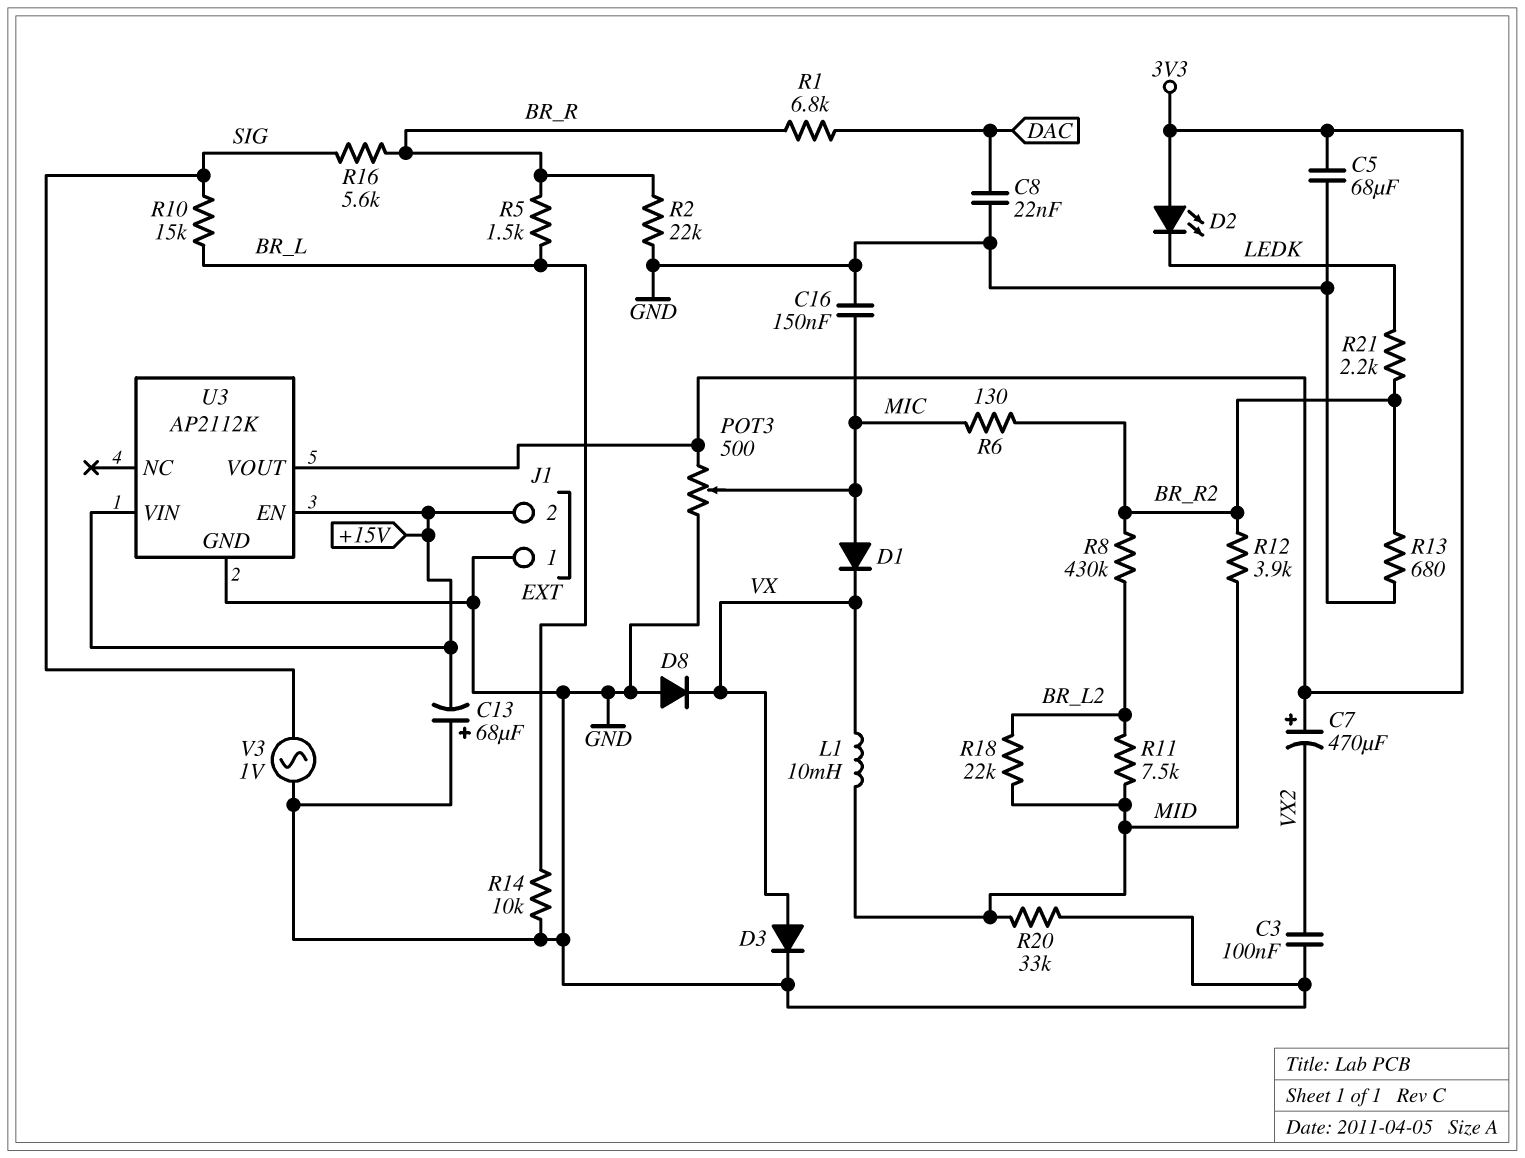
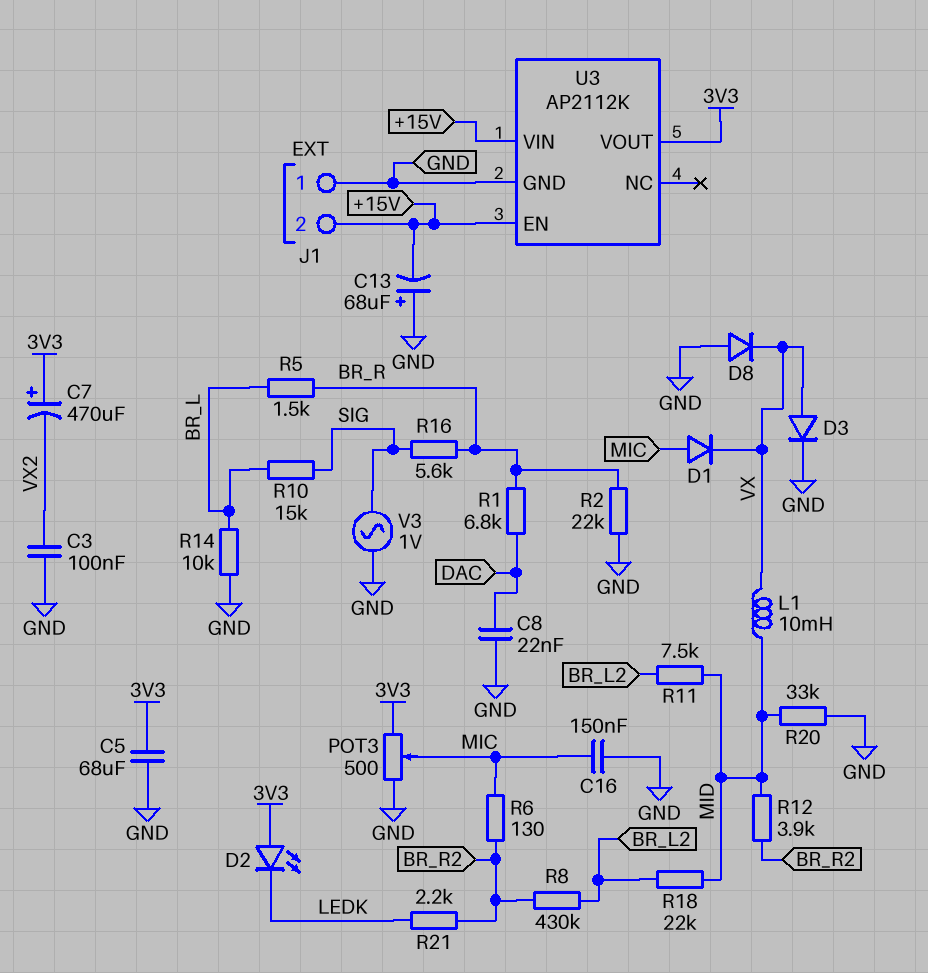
R13: 680 (BR_R2, GND) -> none

